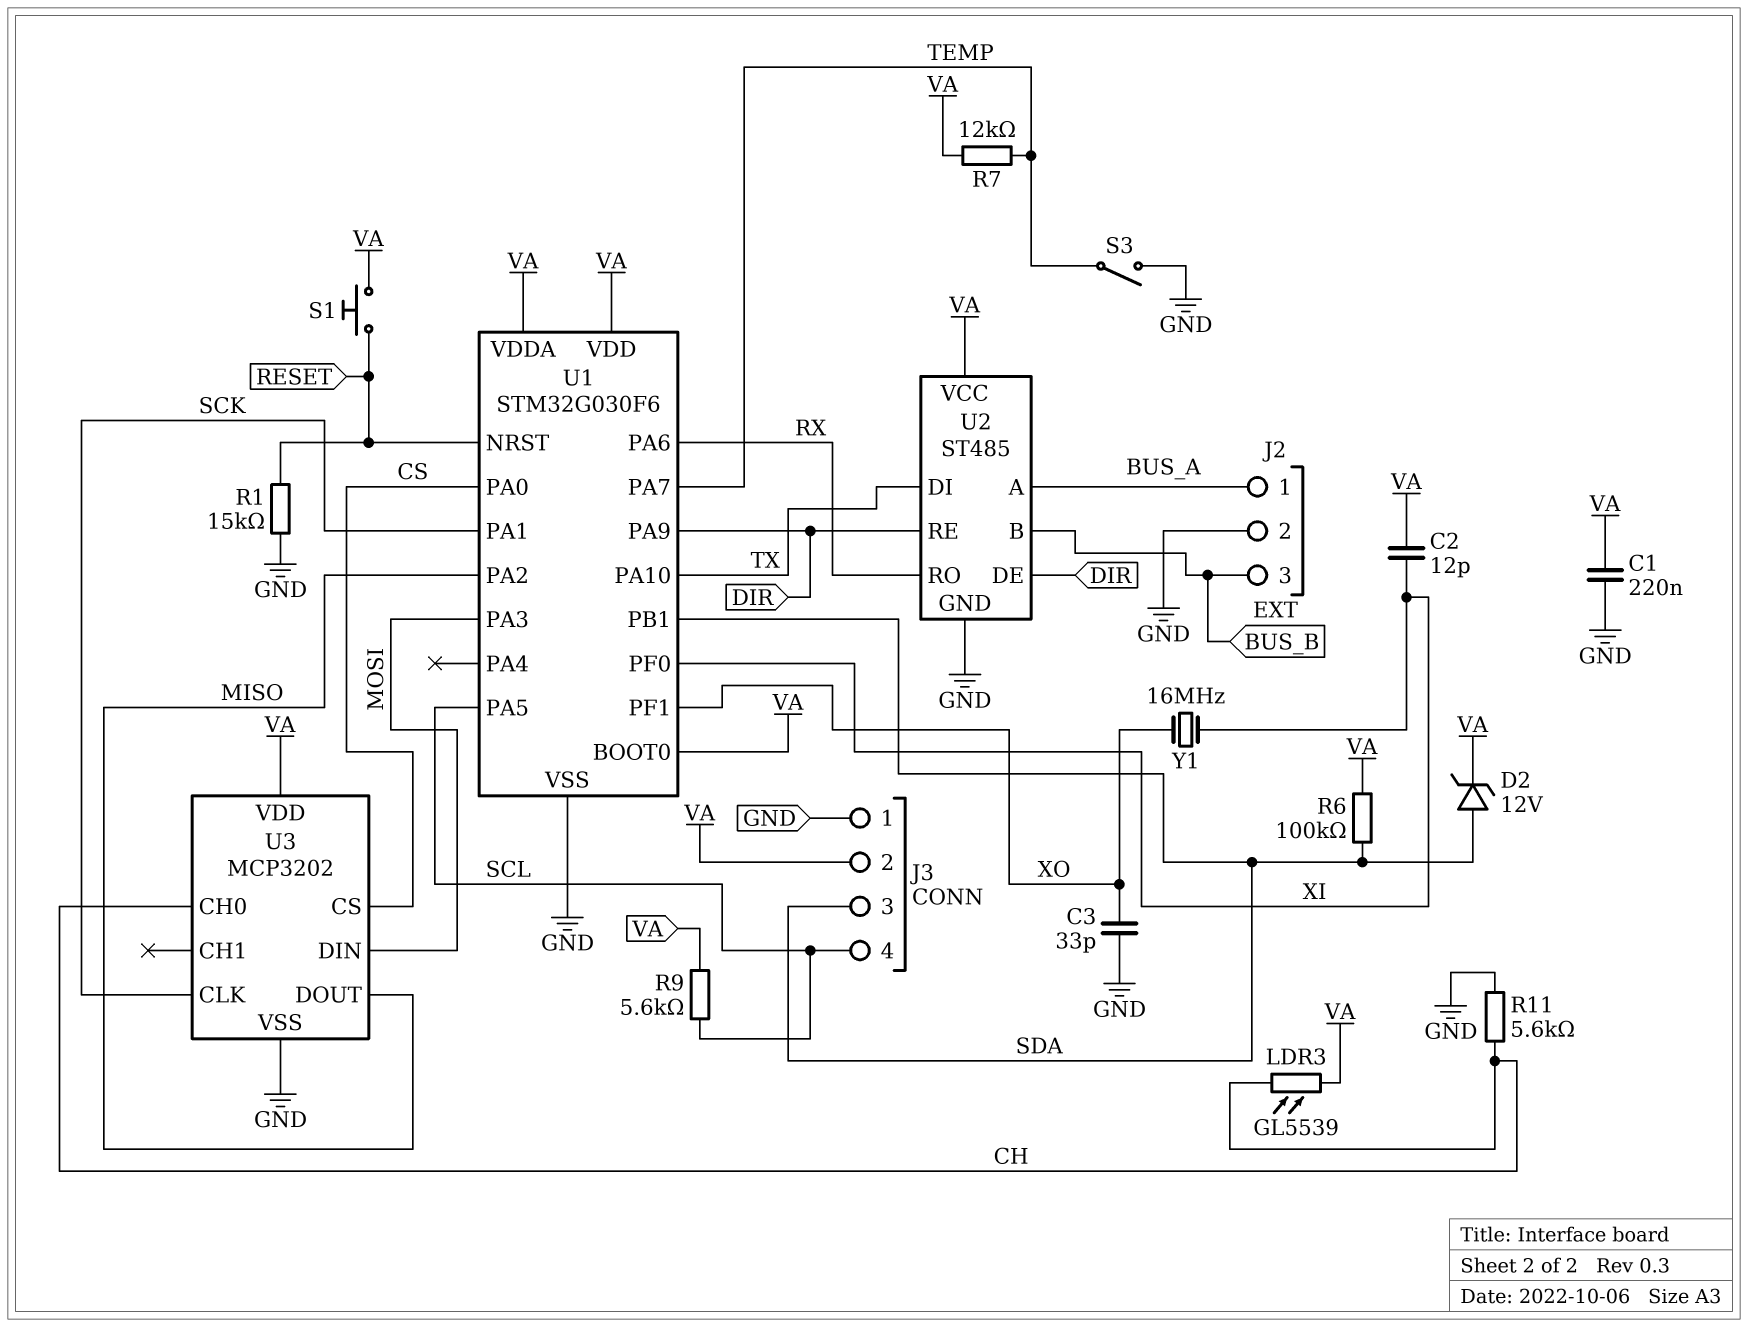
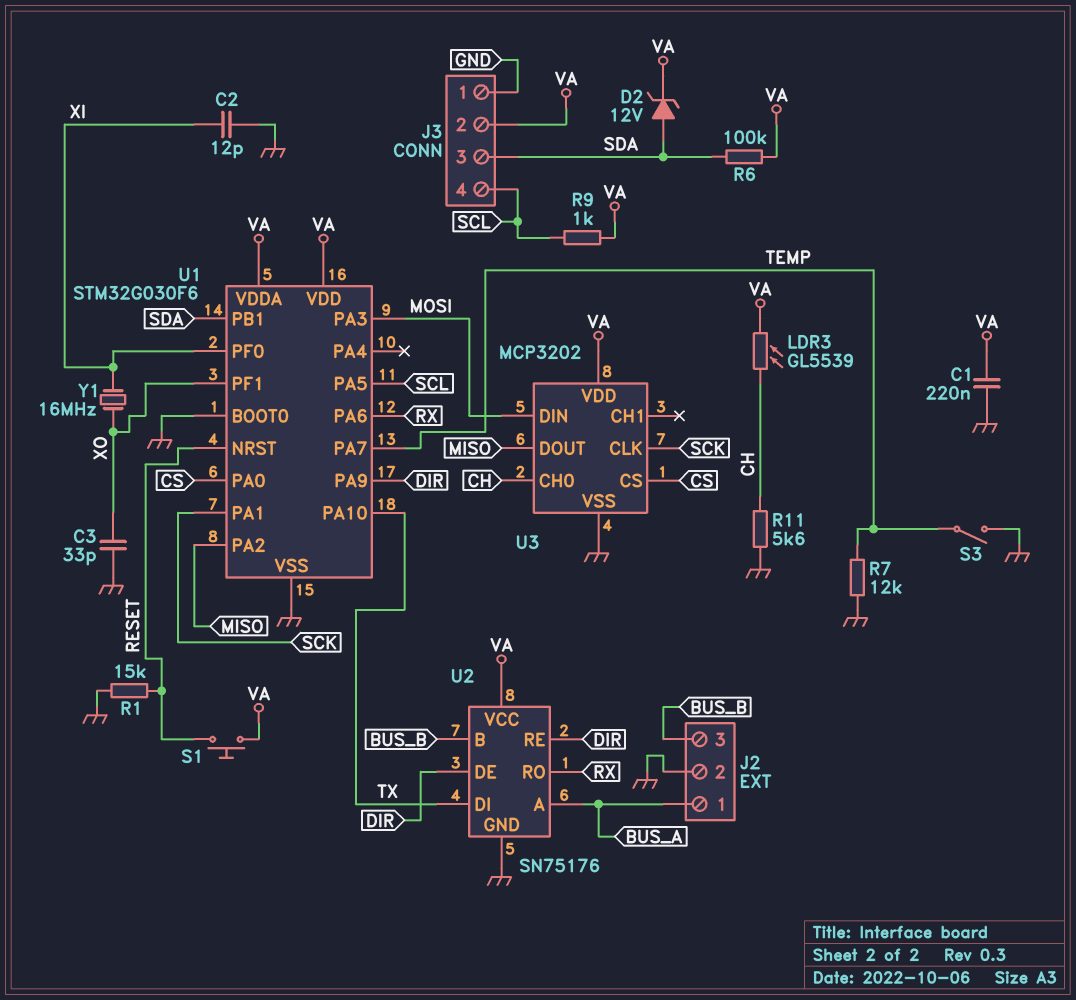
C2: 12pF (VA, XI) -> 12pF (GND, XI)
R7: 12k (TEMP, VA) -> 12k (GND, TEMP)
R9: 5.6k (SCL, VA) -> 1k (SCL, VA)
U1 pin BOOT0: VA -> GND
U2: ST485 -> SN75176

